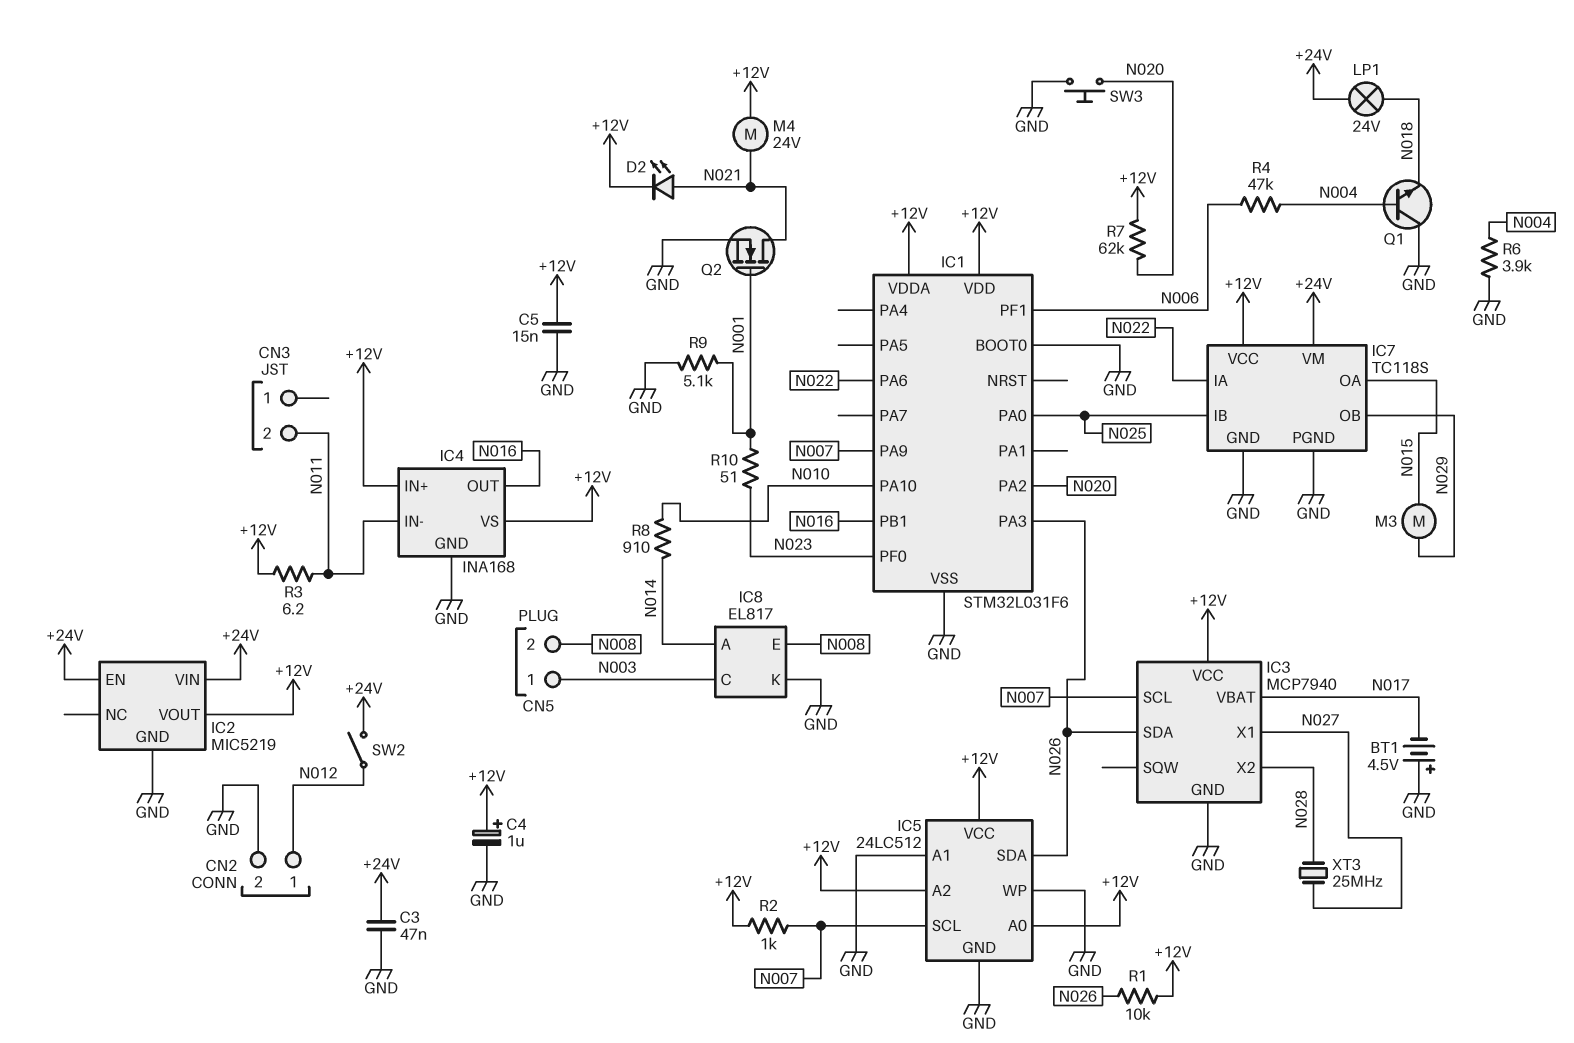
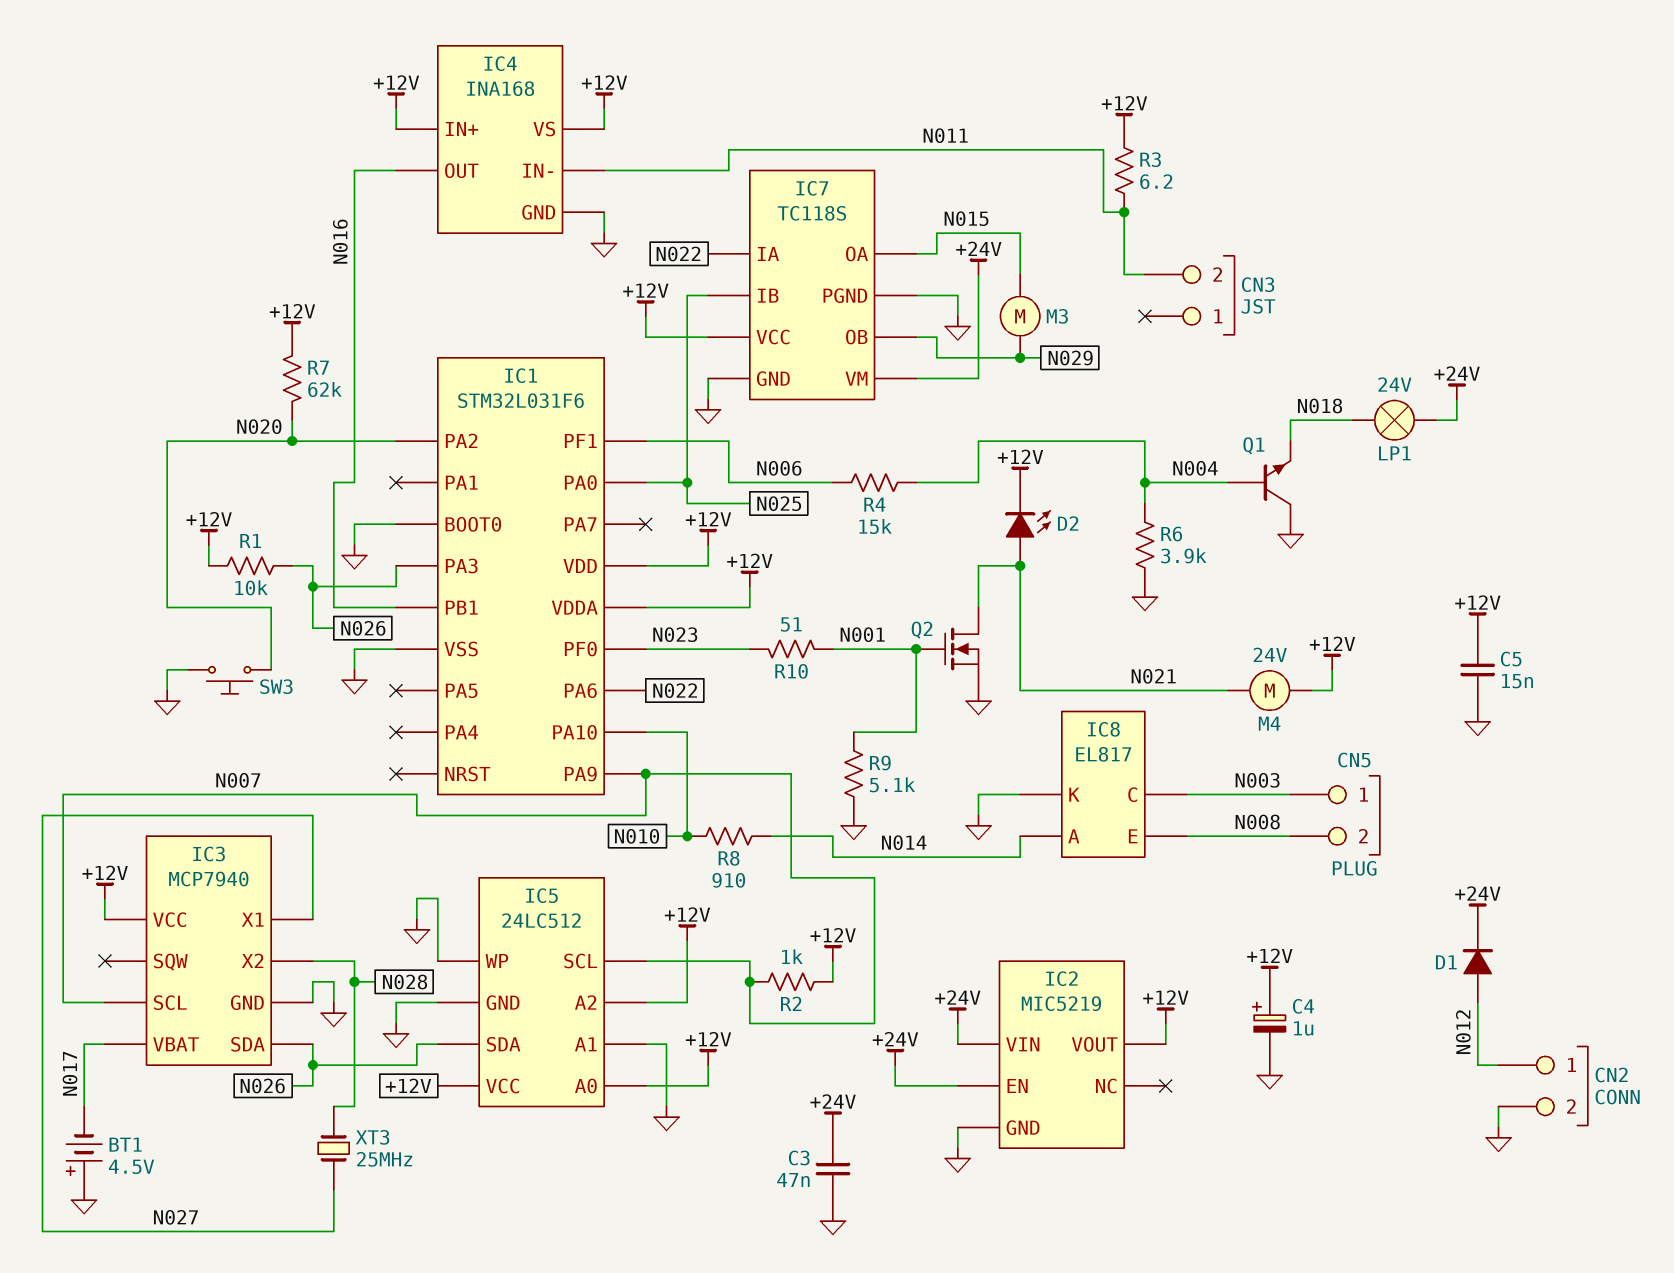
D1: none -> diode (A N012, K +24V)
R4: 47k (N004, N006) -> 15k (N004, N006)
SW2: switch (+24V, N012) -> none

